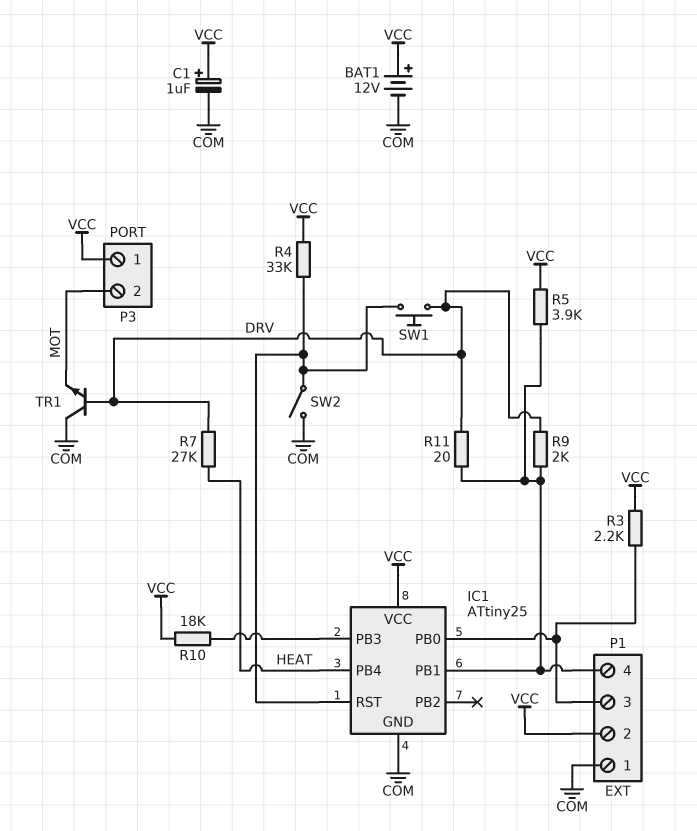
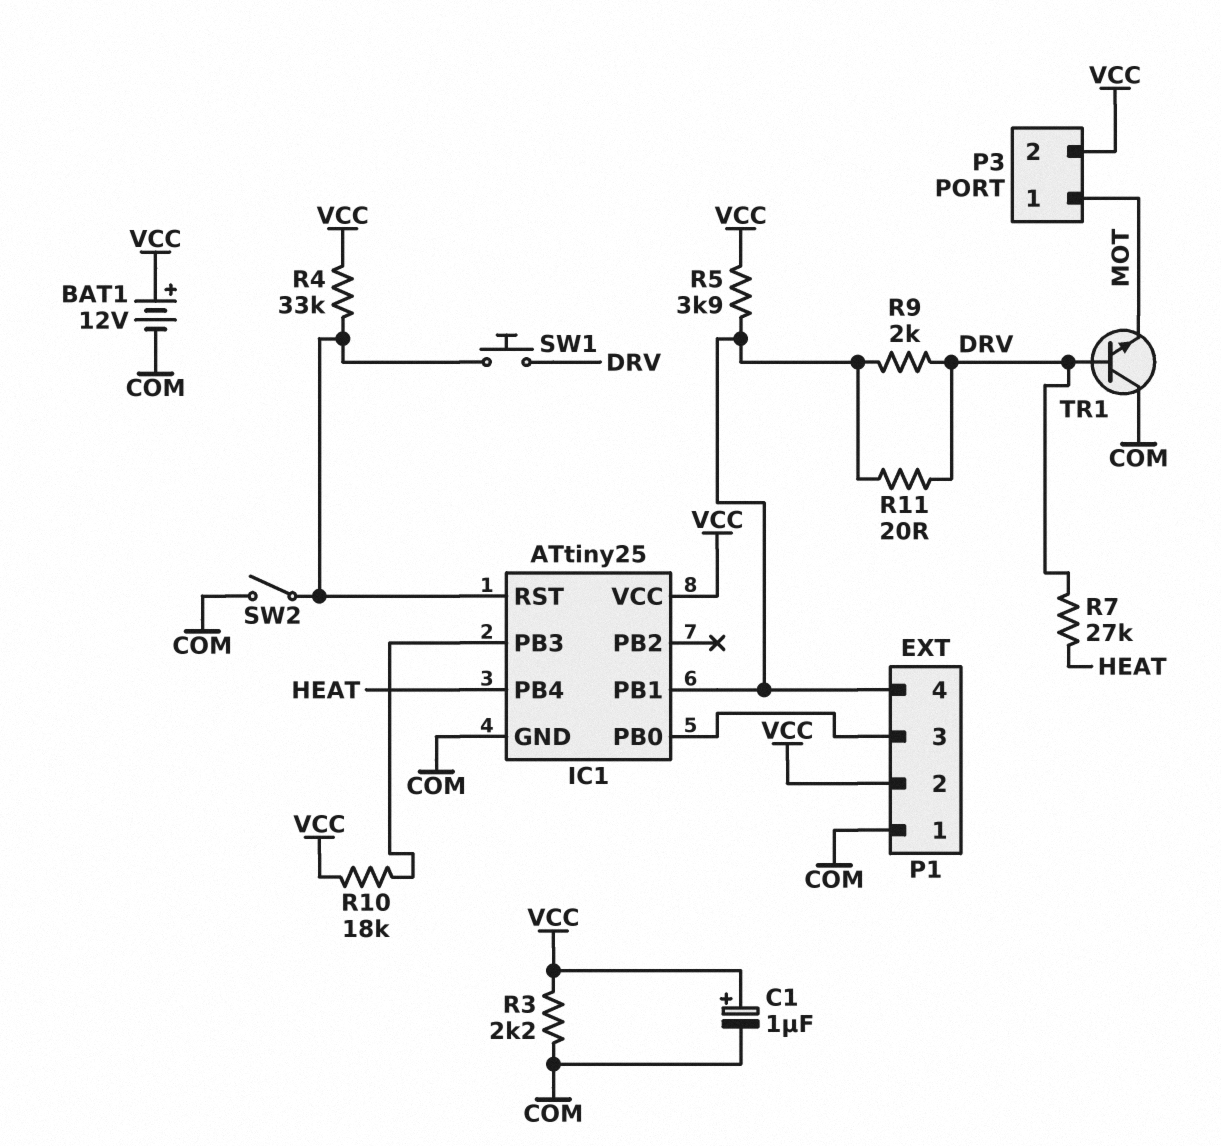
P3 pin 1: VCC -> MOT
P3 pin 2: MOT -> VCC
R3: 2.2k (IC1/PB0, VCC) -> 2.2k (COM, VCC)

